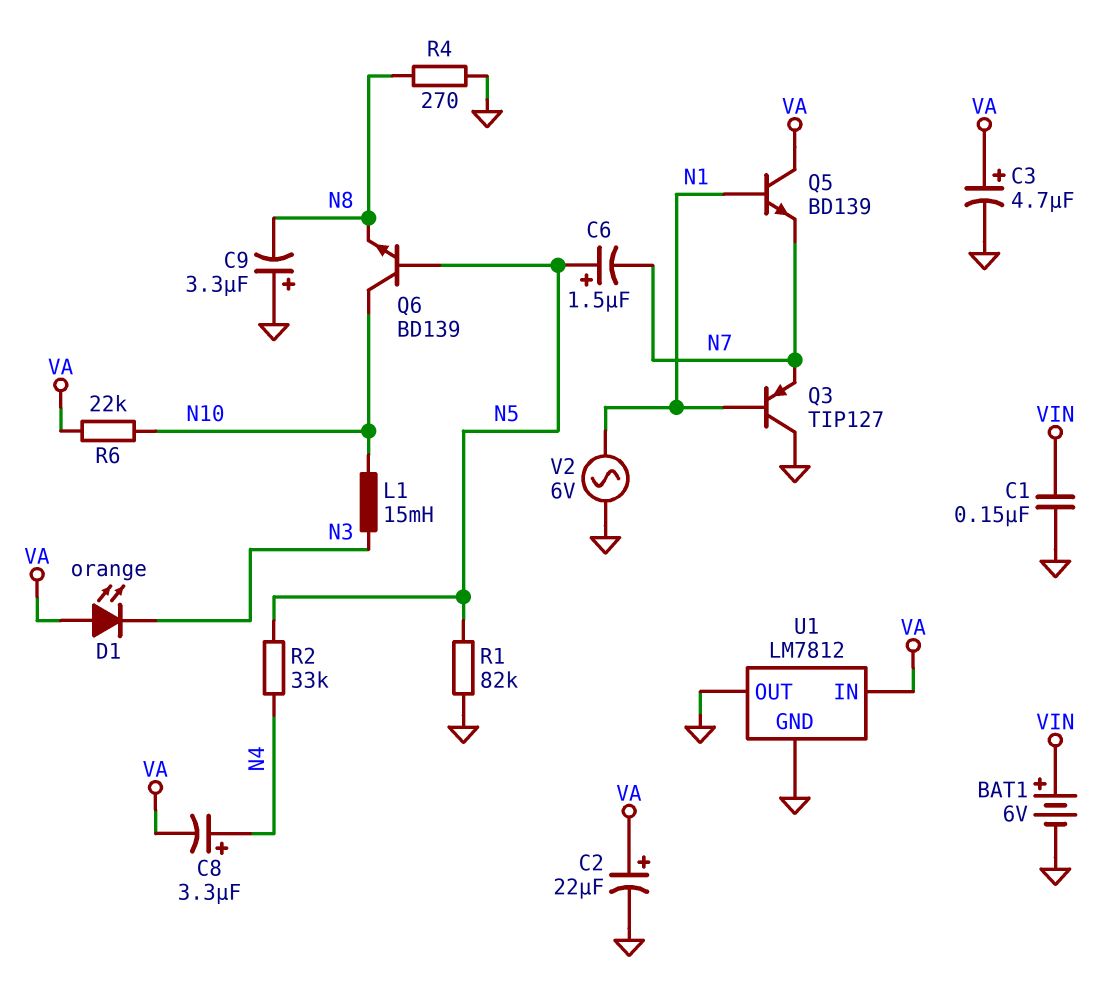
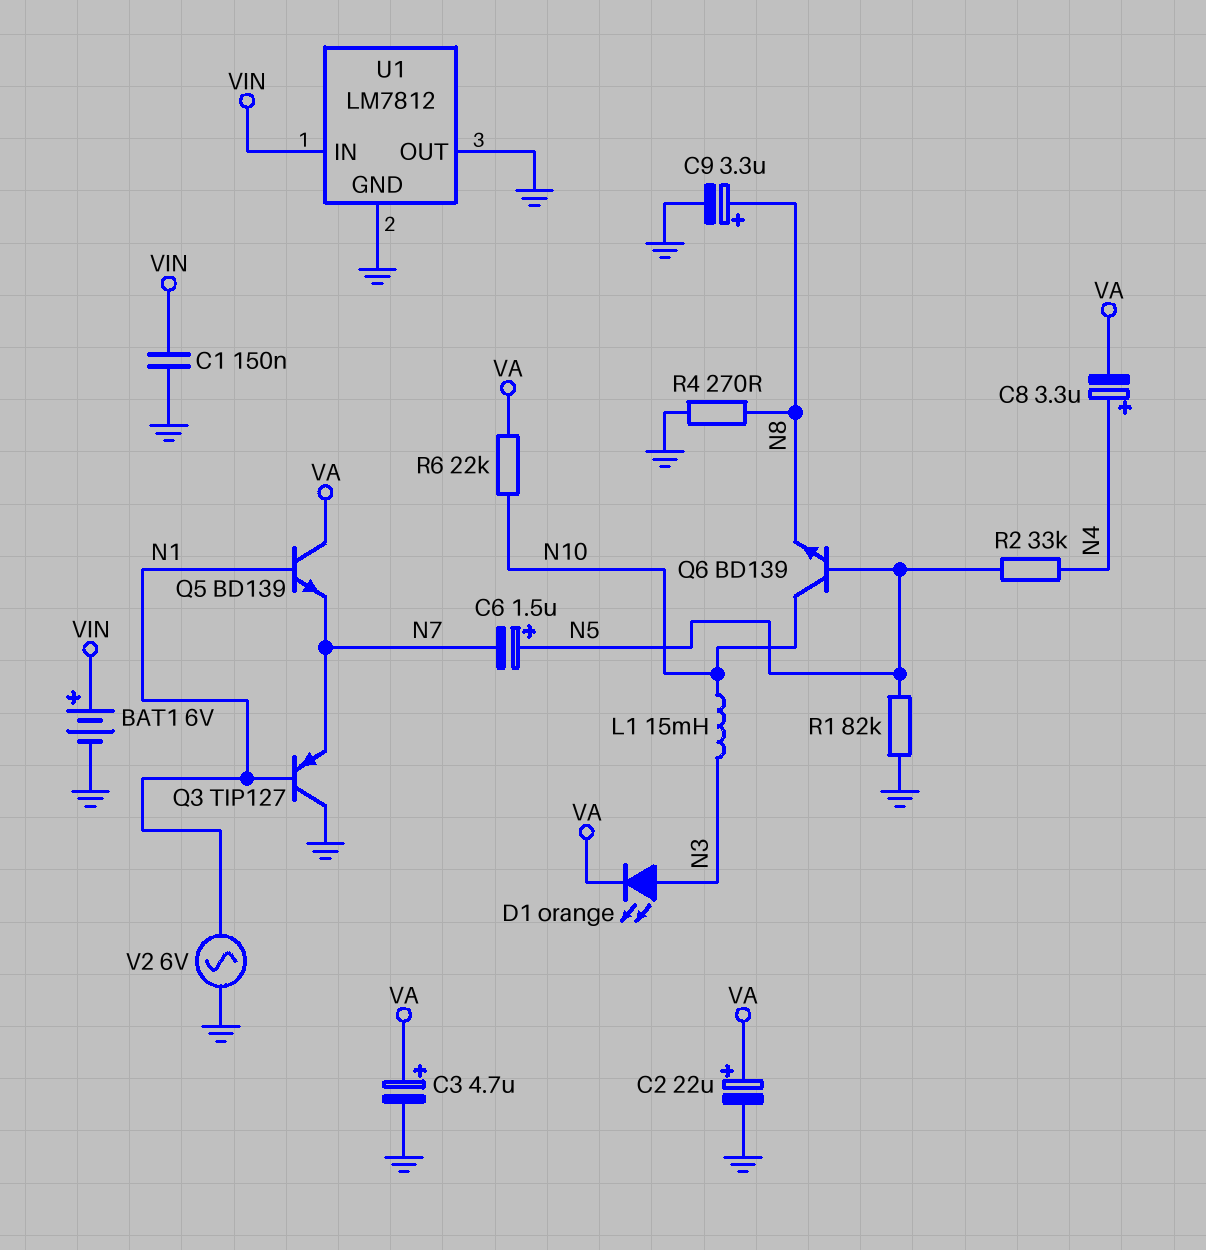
C9: 3.3uF (plus GND, minus N8) -> 3.3uF (plus N8, minus GND)
D1: LED orange (A VA, K N3) -> LED orange (A N3, K VA)
U1 pin IN: VA -> VIN

